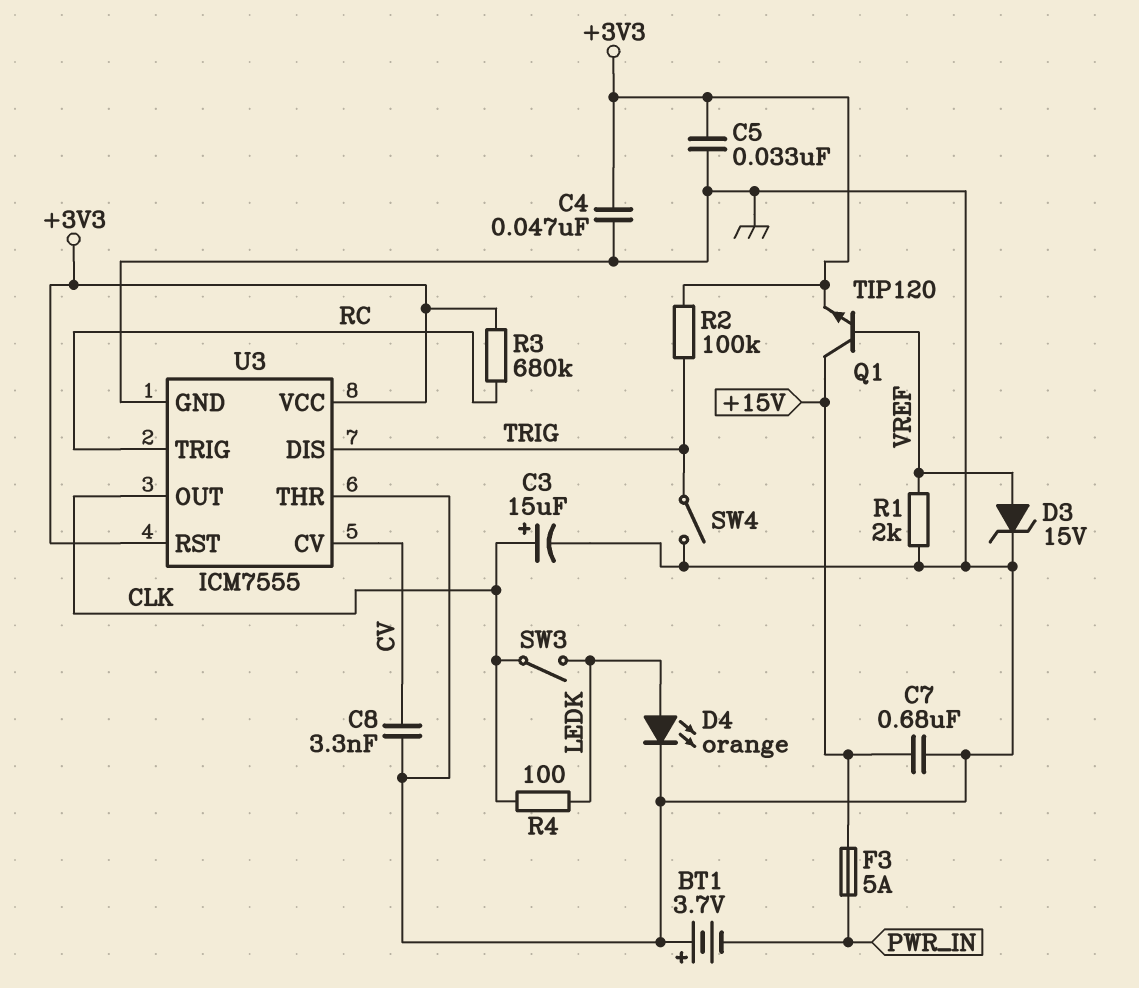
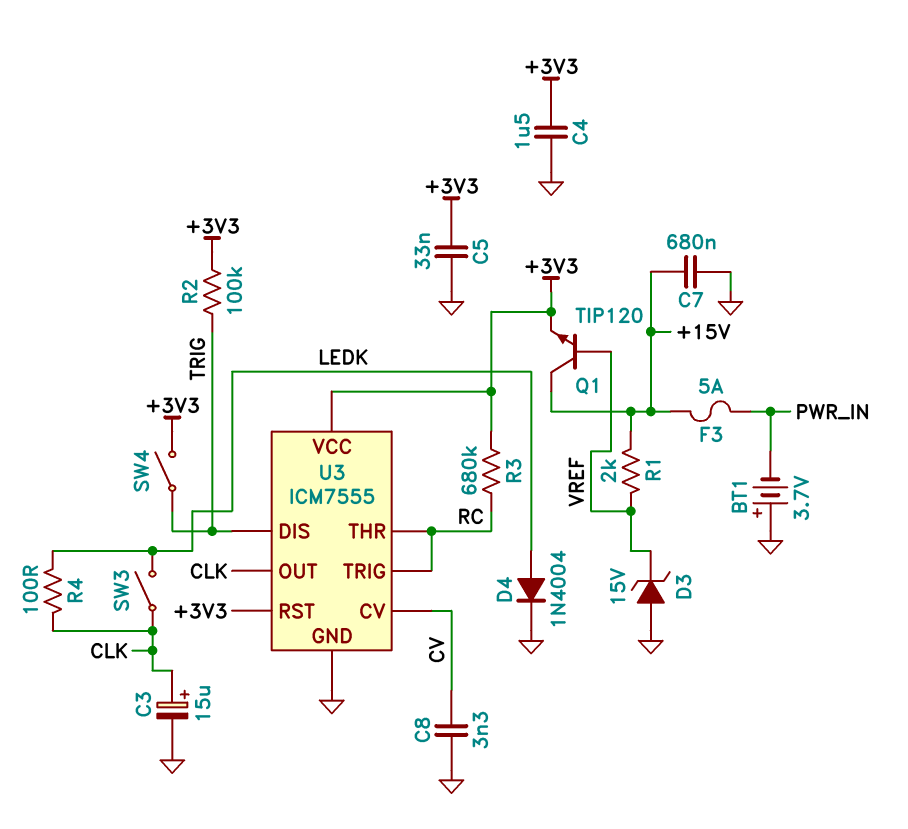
C4: 47nF (+3V3, GND) -> 1.5uF (+3V3, GND)
D3: zener 15V (A VREF, K GND) -> zener 15V (A GND, K VREF)
D4: LED orange (A LEDK, K GND) -> diode 1N4004 (A LEDK, K GND)
R1: 2k (GND, VREF) -> 2k (+15V, VREF)
SW4: switch (GND, TRIG) -> switch (+3V3, TRIG)
U3 pin THR: GND -> RC

